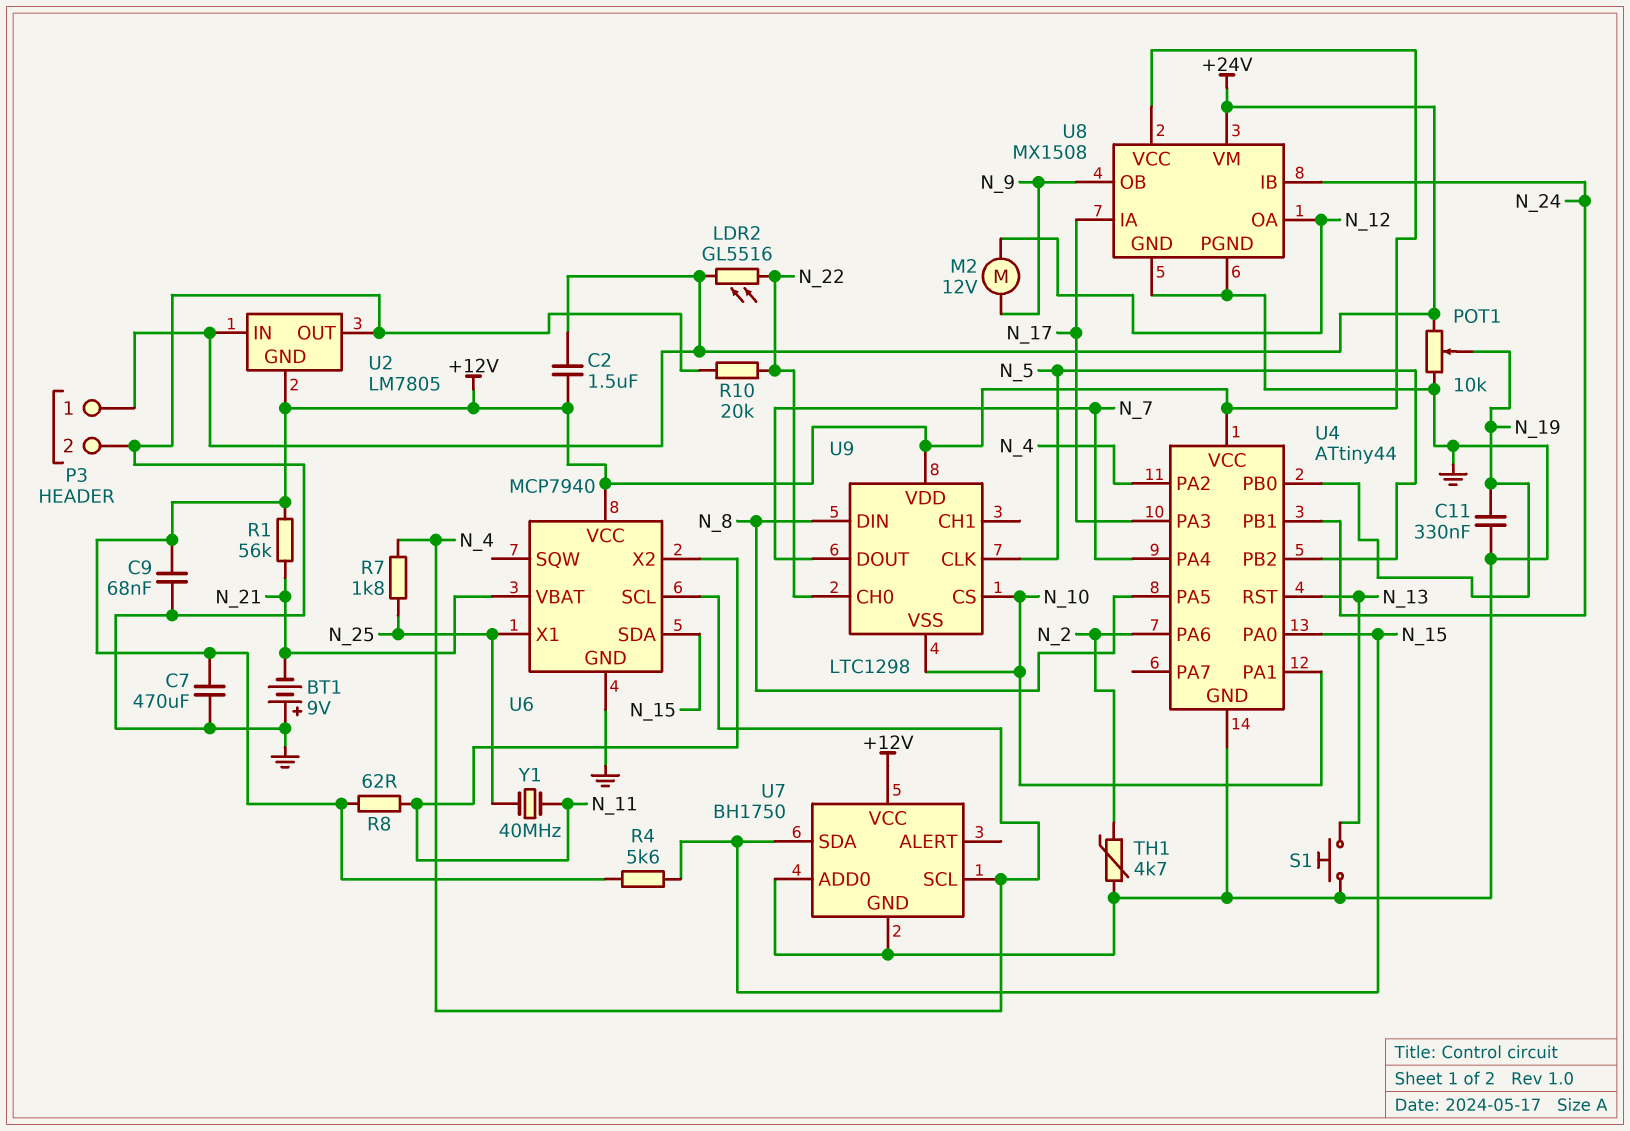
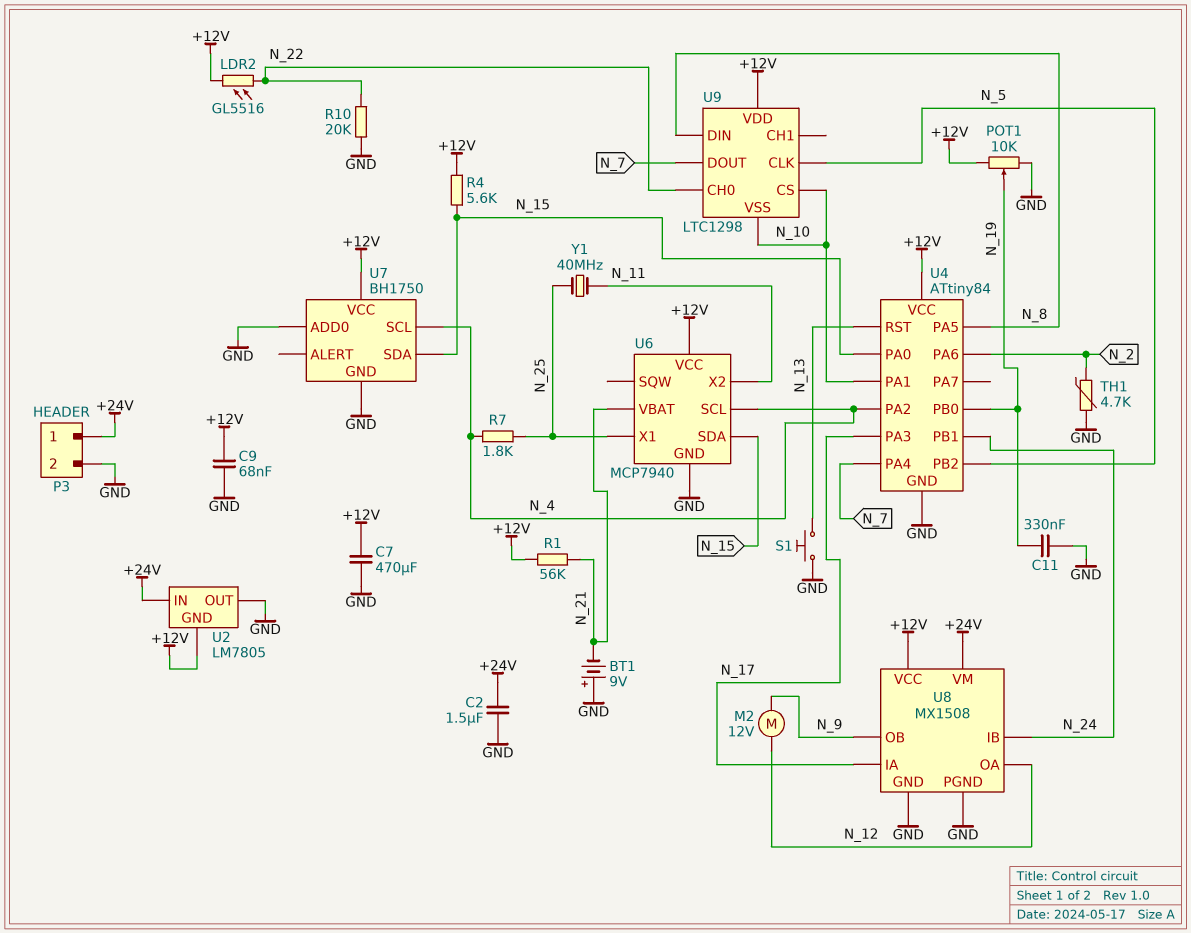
C2: 1.5uF (+12V, +24V) -> 1.5uF (+24V, GND)
LDR2: GL5516 (+24V, N_22) -> GL5516 (+12V, N_22)
POT1: 10k (+24V, GND, wiper N_19) -> 10k (+12V, GND, wiper N_19)
R8: 62 (+12V, N_11) -> none
U4: ATtiny44 -> ATtiny84

